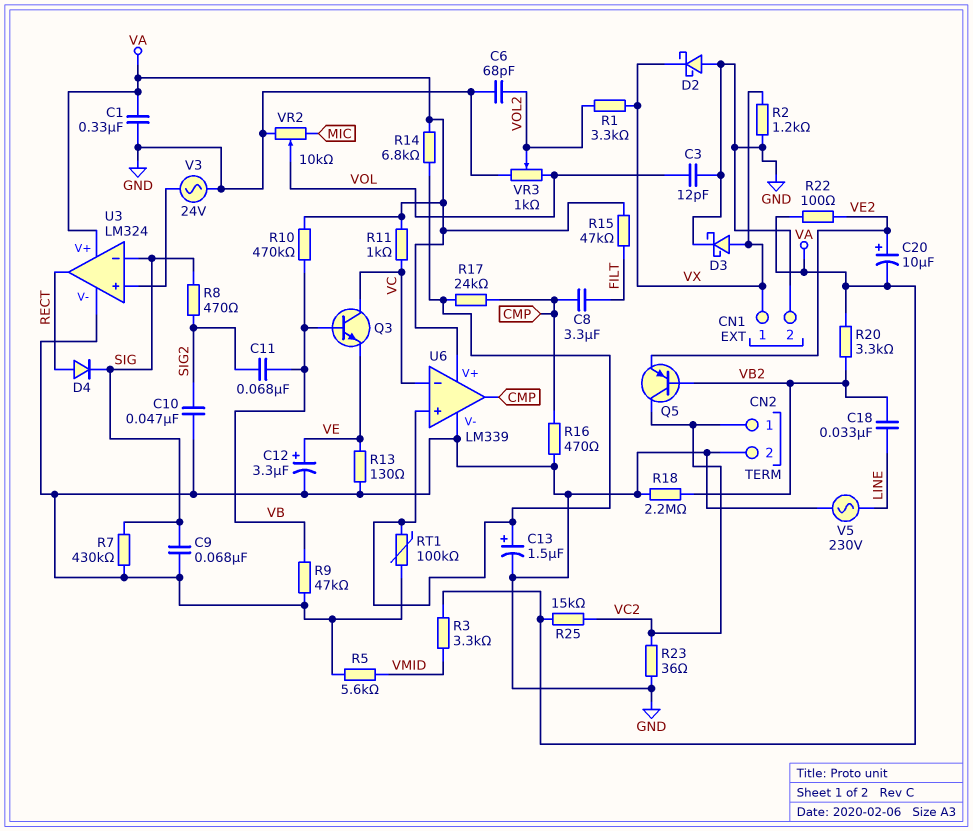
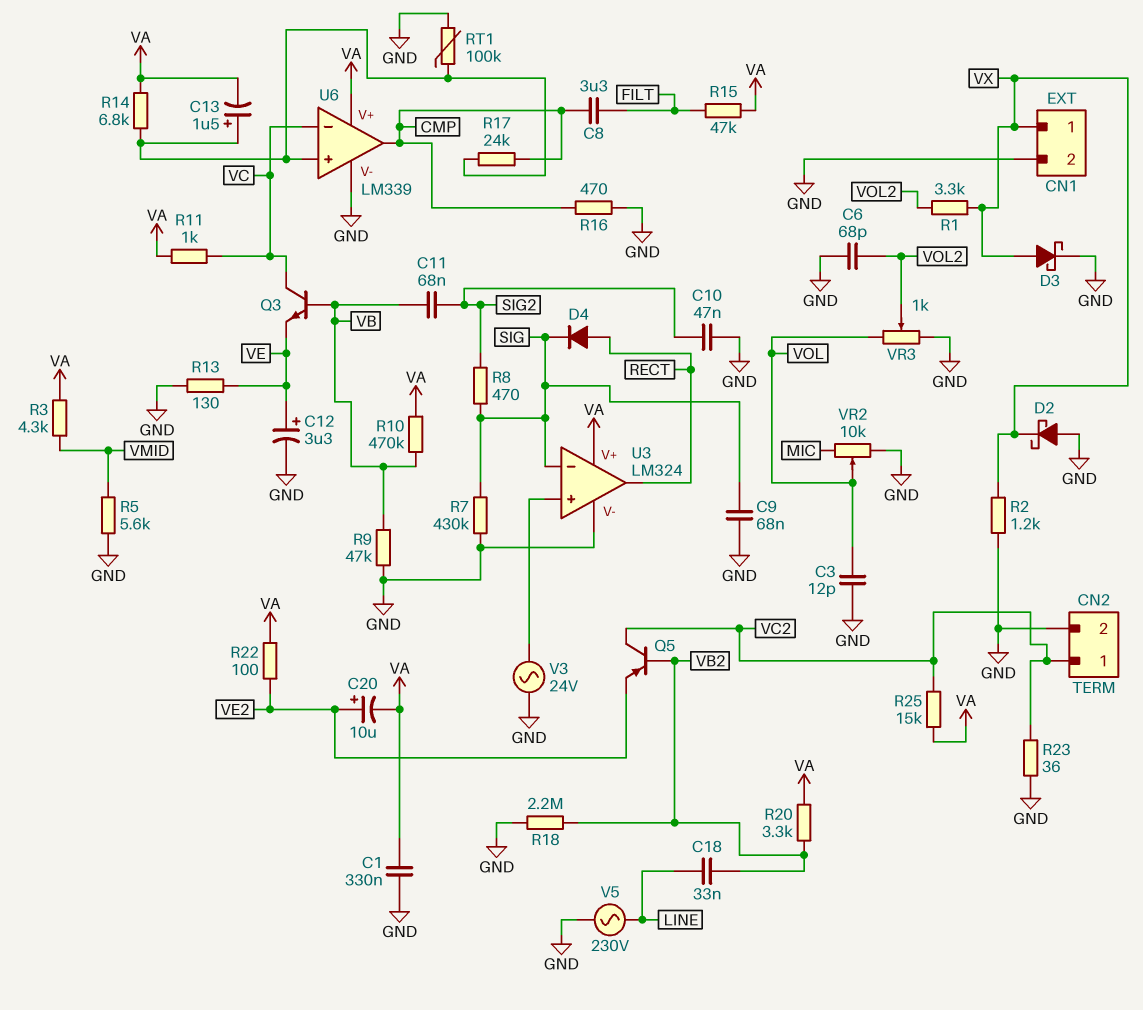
C13: 1.5uF (plus U6/in+, minus GND) -> 1.5uF (plus U6/in+, minus VA)
R3: 3.3k (VA, VMID) -> 4.3k (VA, VMID)

